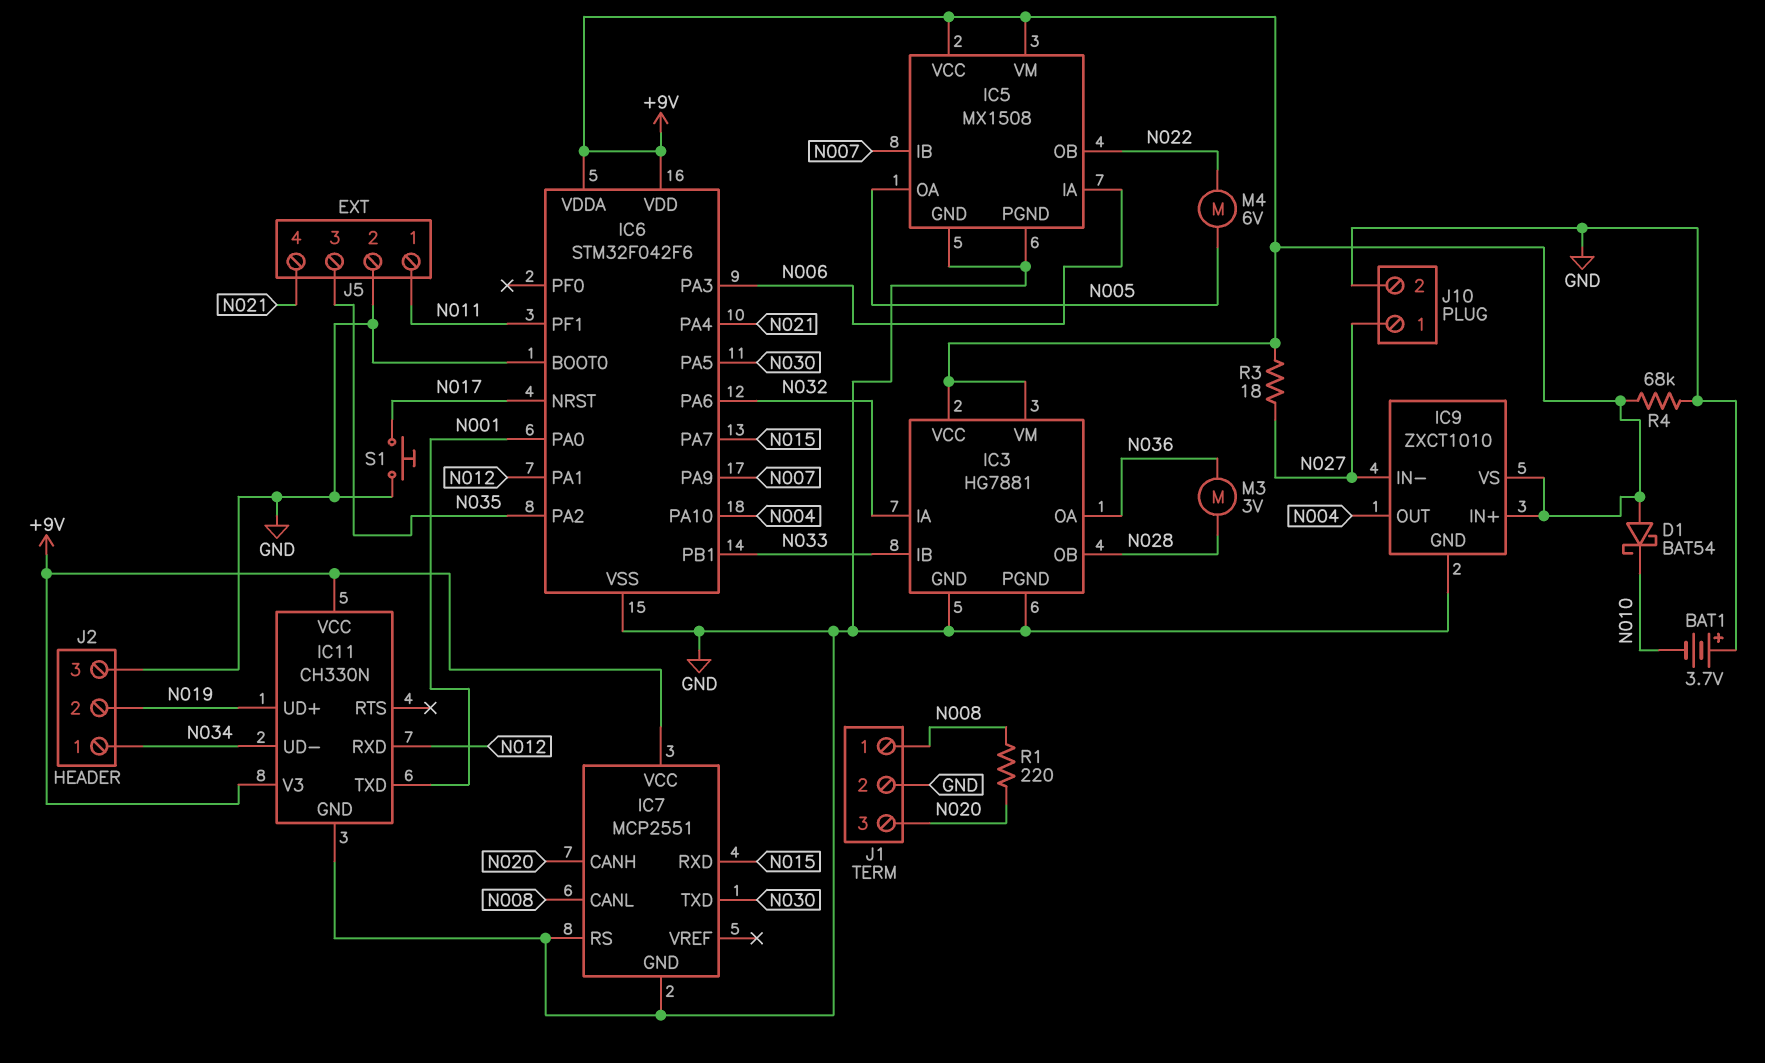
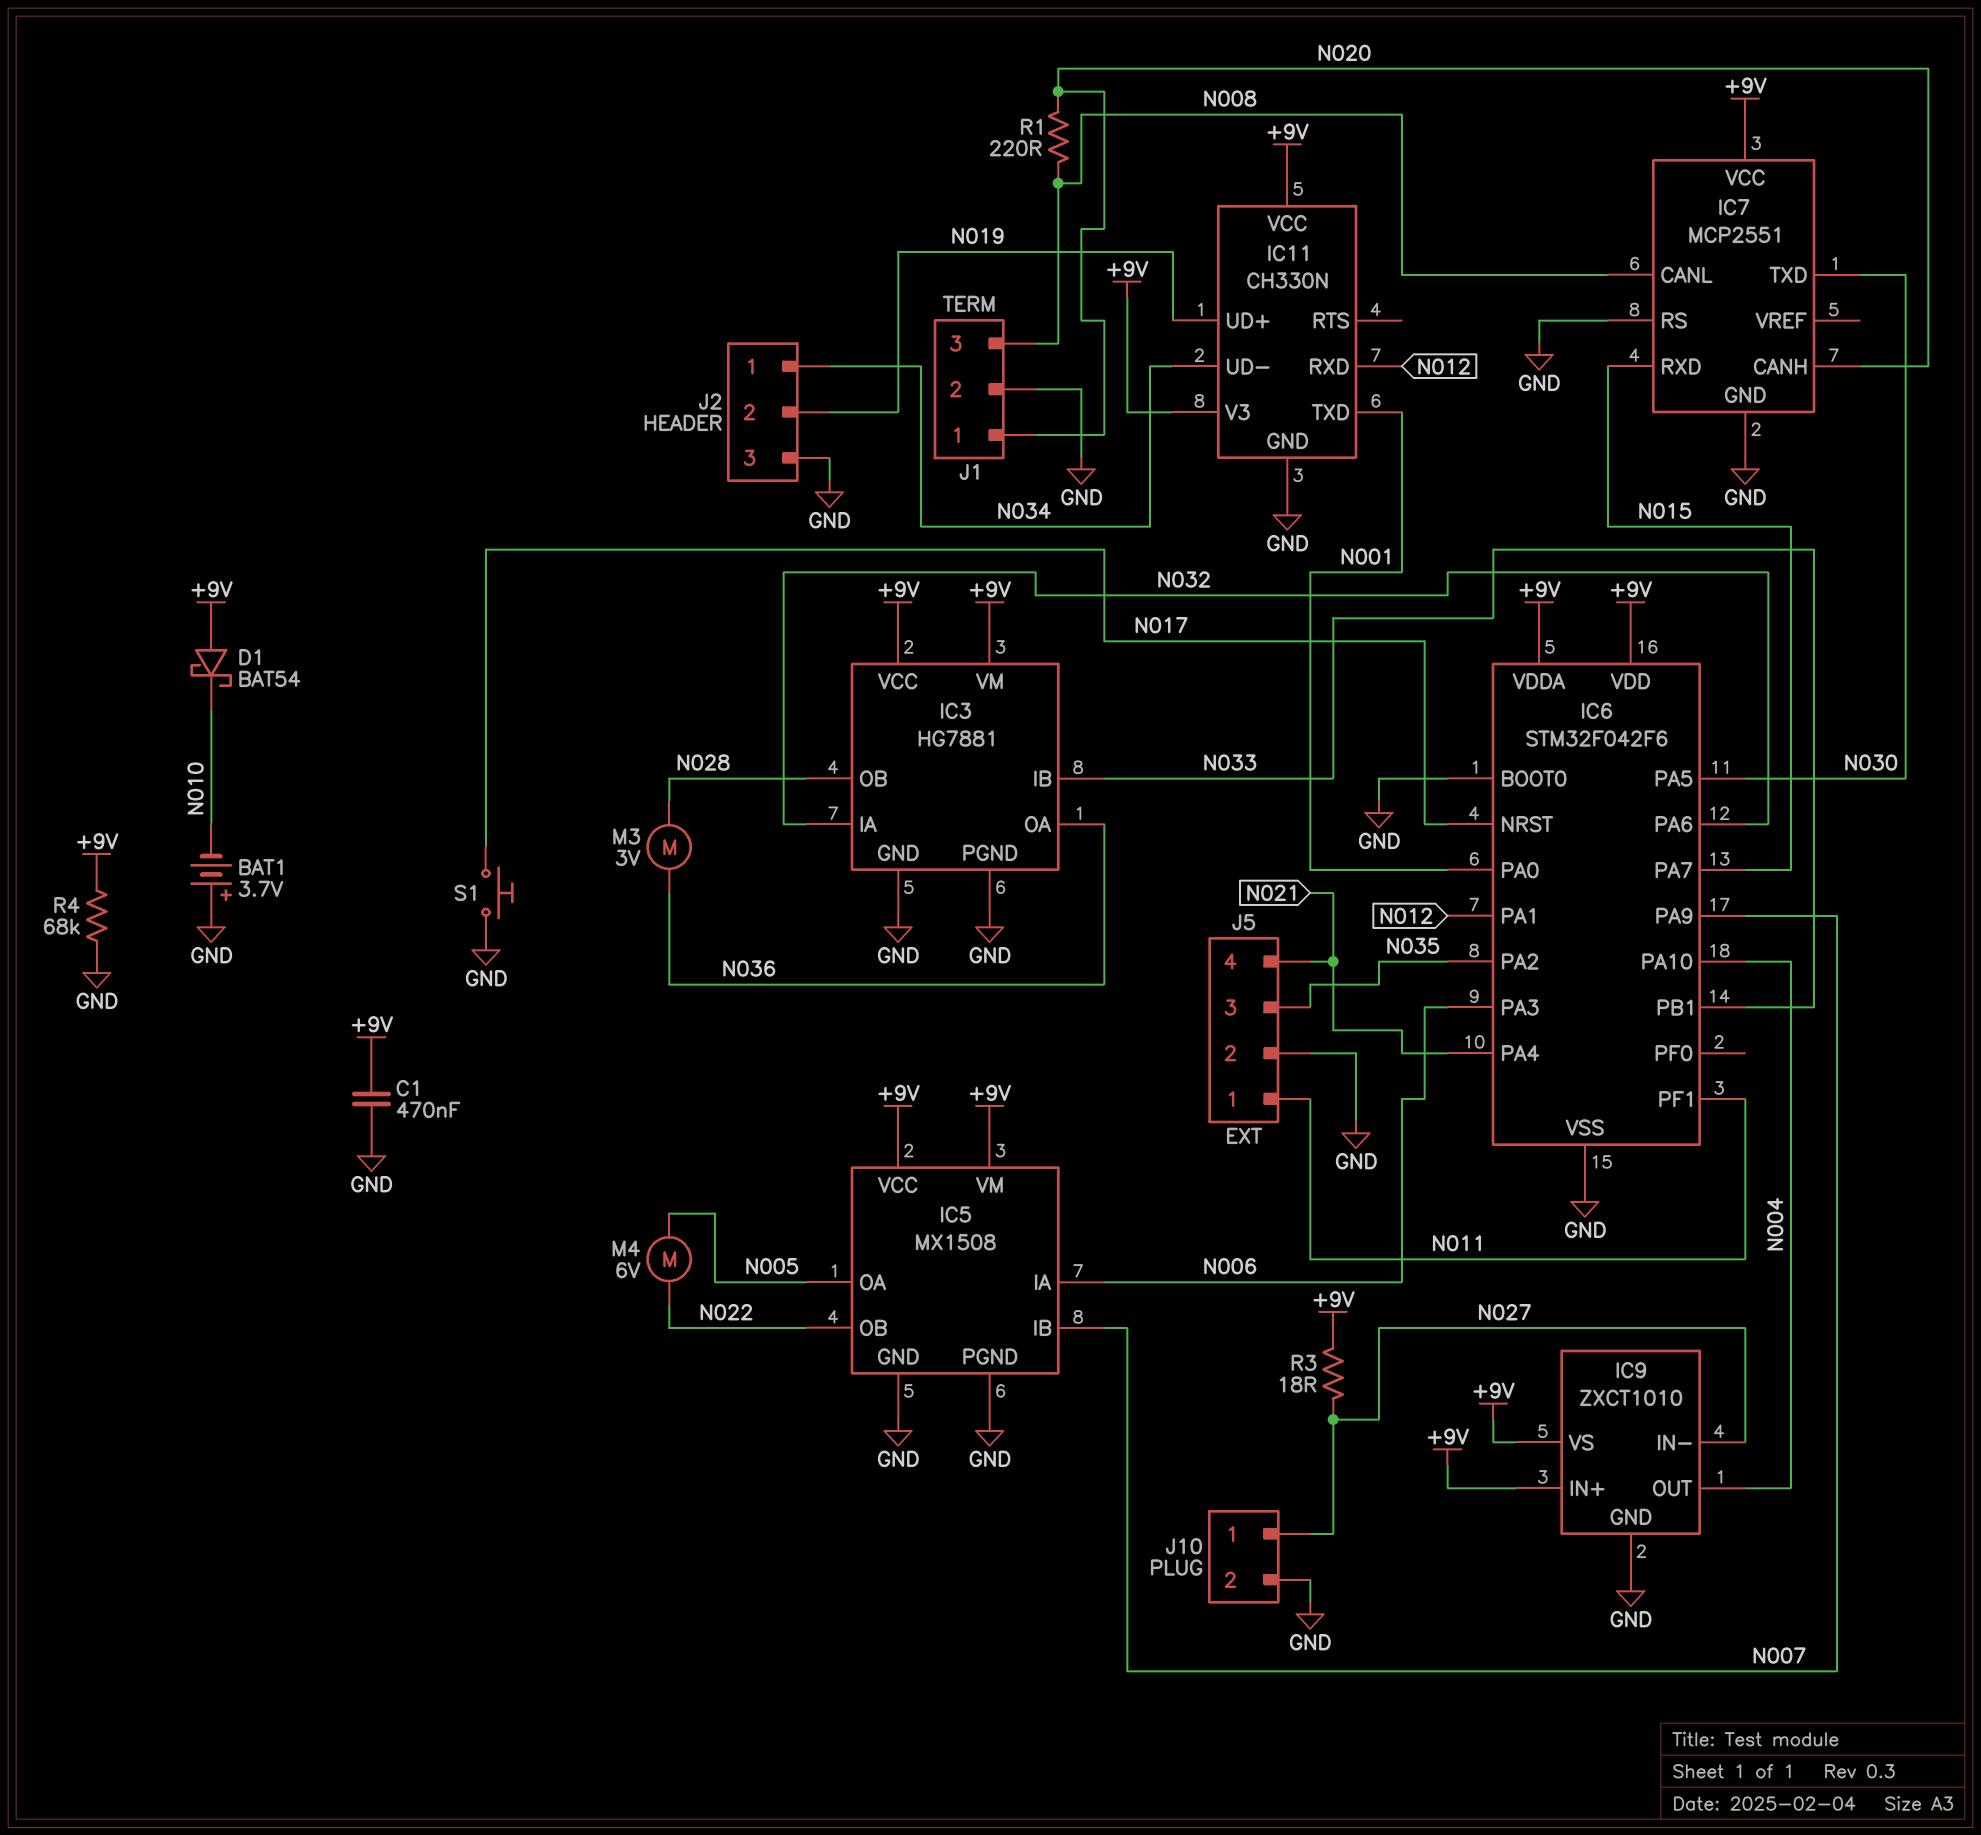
C1: none -> 470nF (+9V, GND)
J1 pin 1: N008 -> N020
J1 pin 3: N020 -> N008

